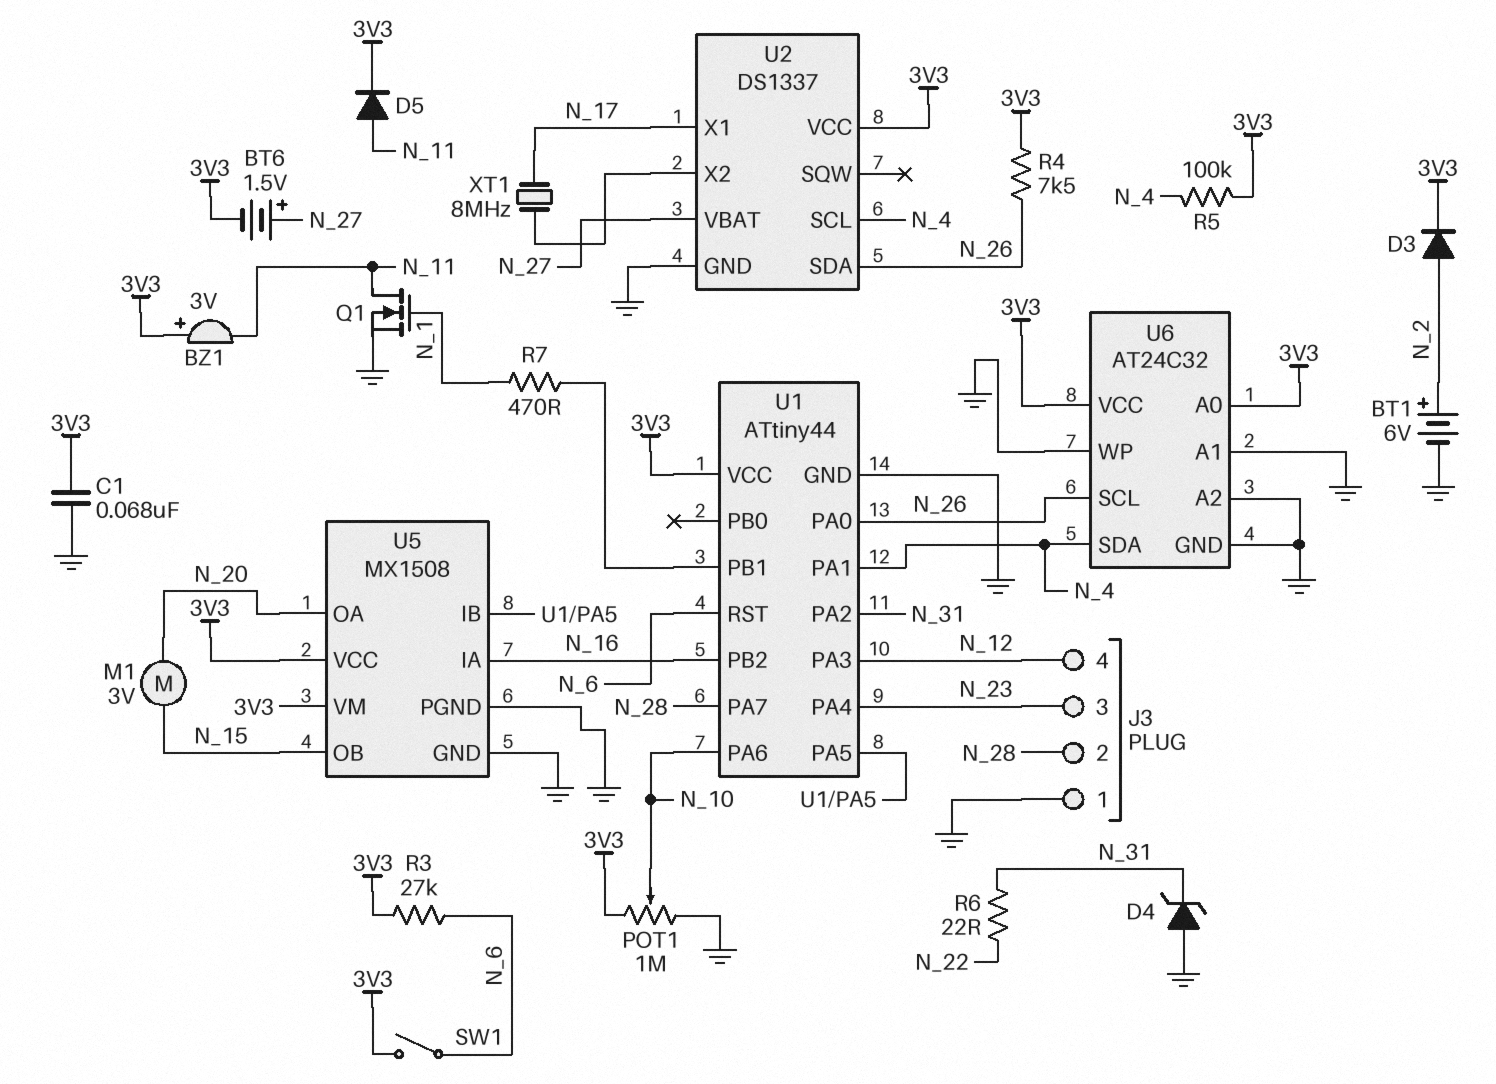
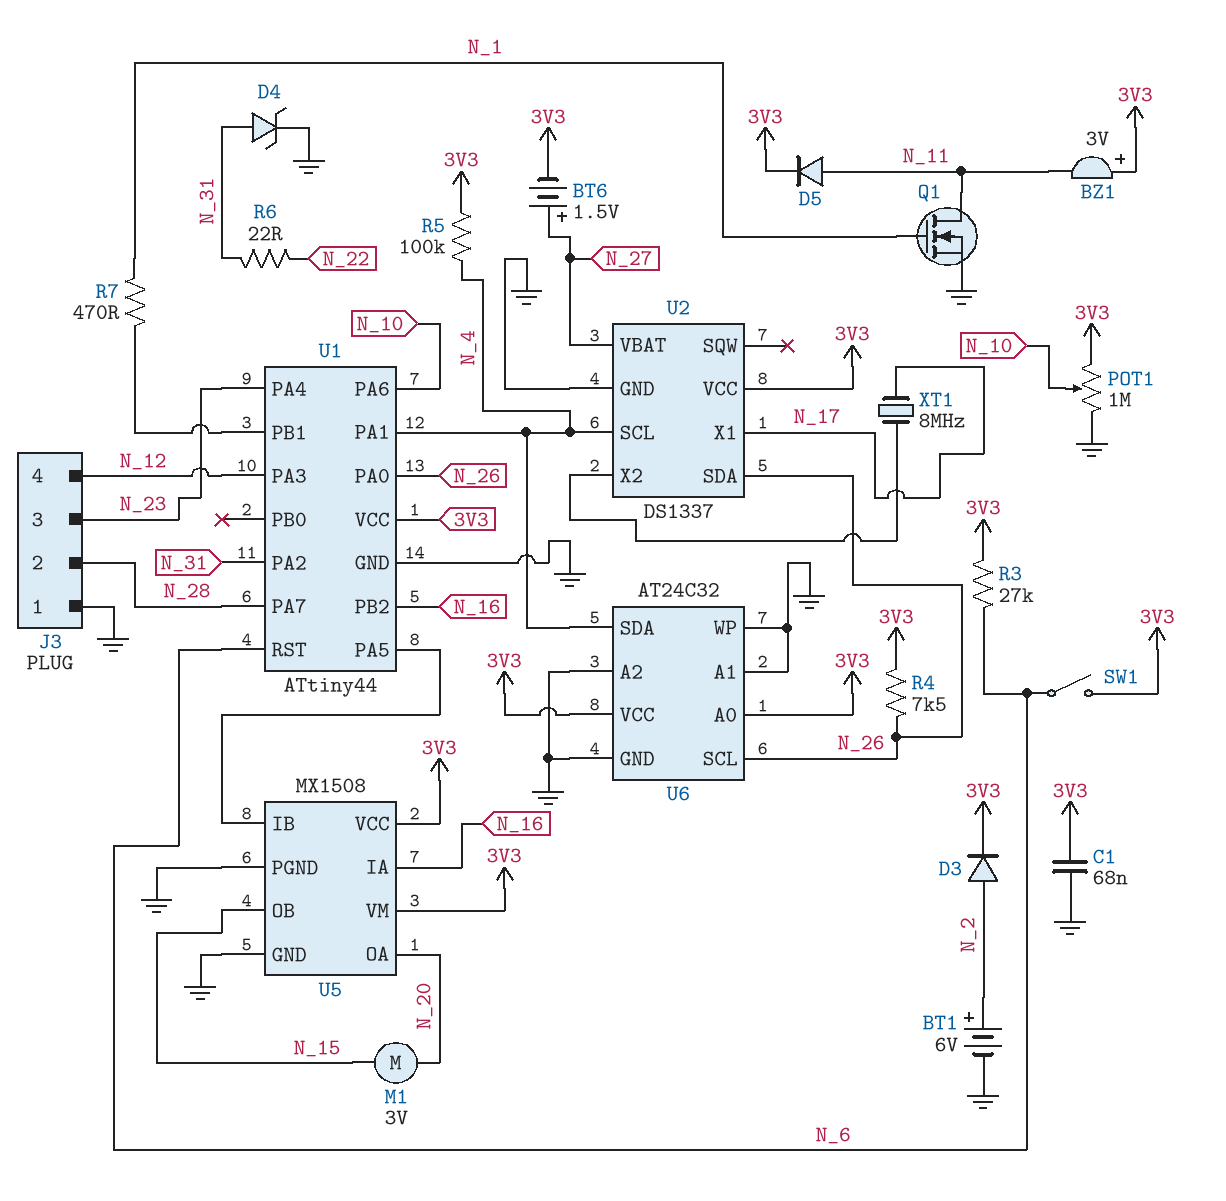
D4: zener (A GND, K N_31) -> zener (A N_31, K GND)

